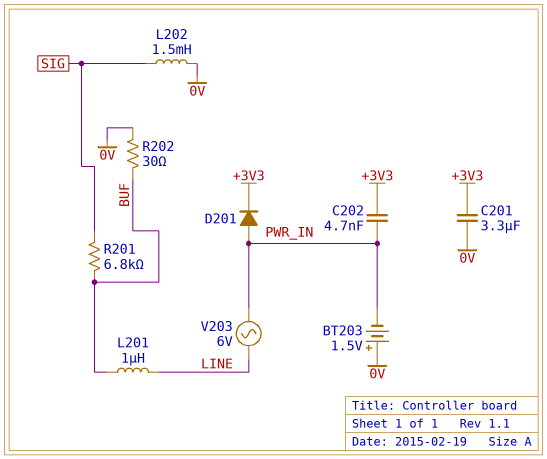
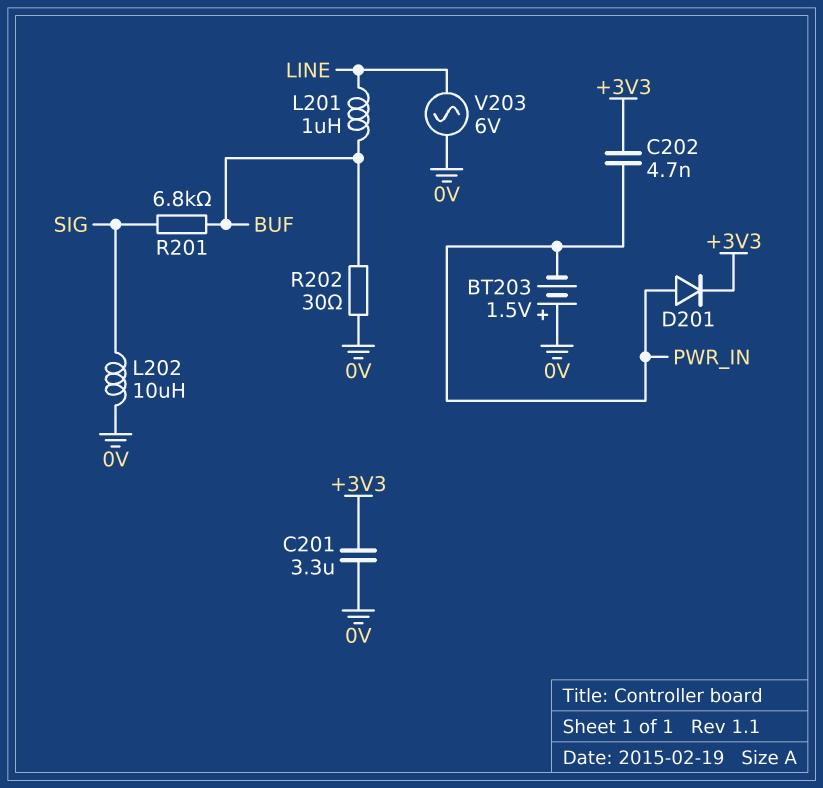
L202: 1.5mH (0V, SIG) -> 10uH (0V, SIG)
V203: AC 6V (LINE, PWR_IN) -> AC 6V (0V, LINE)

